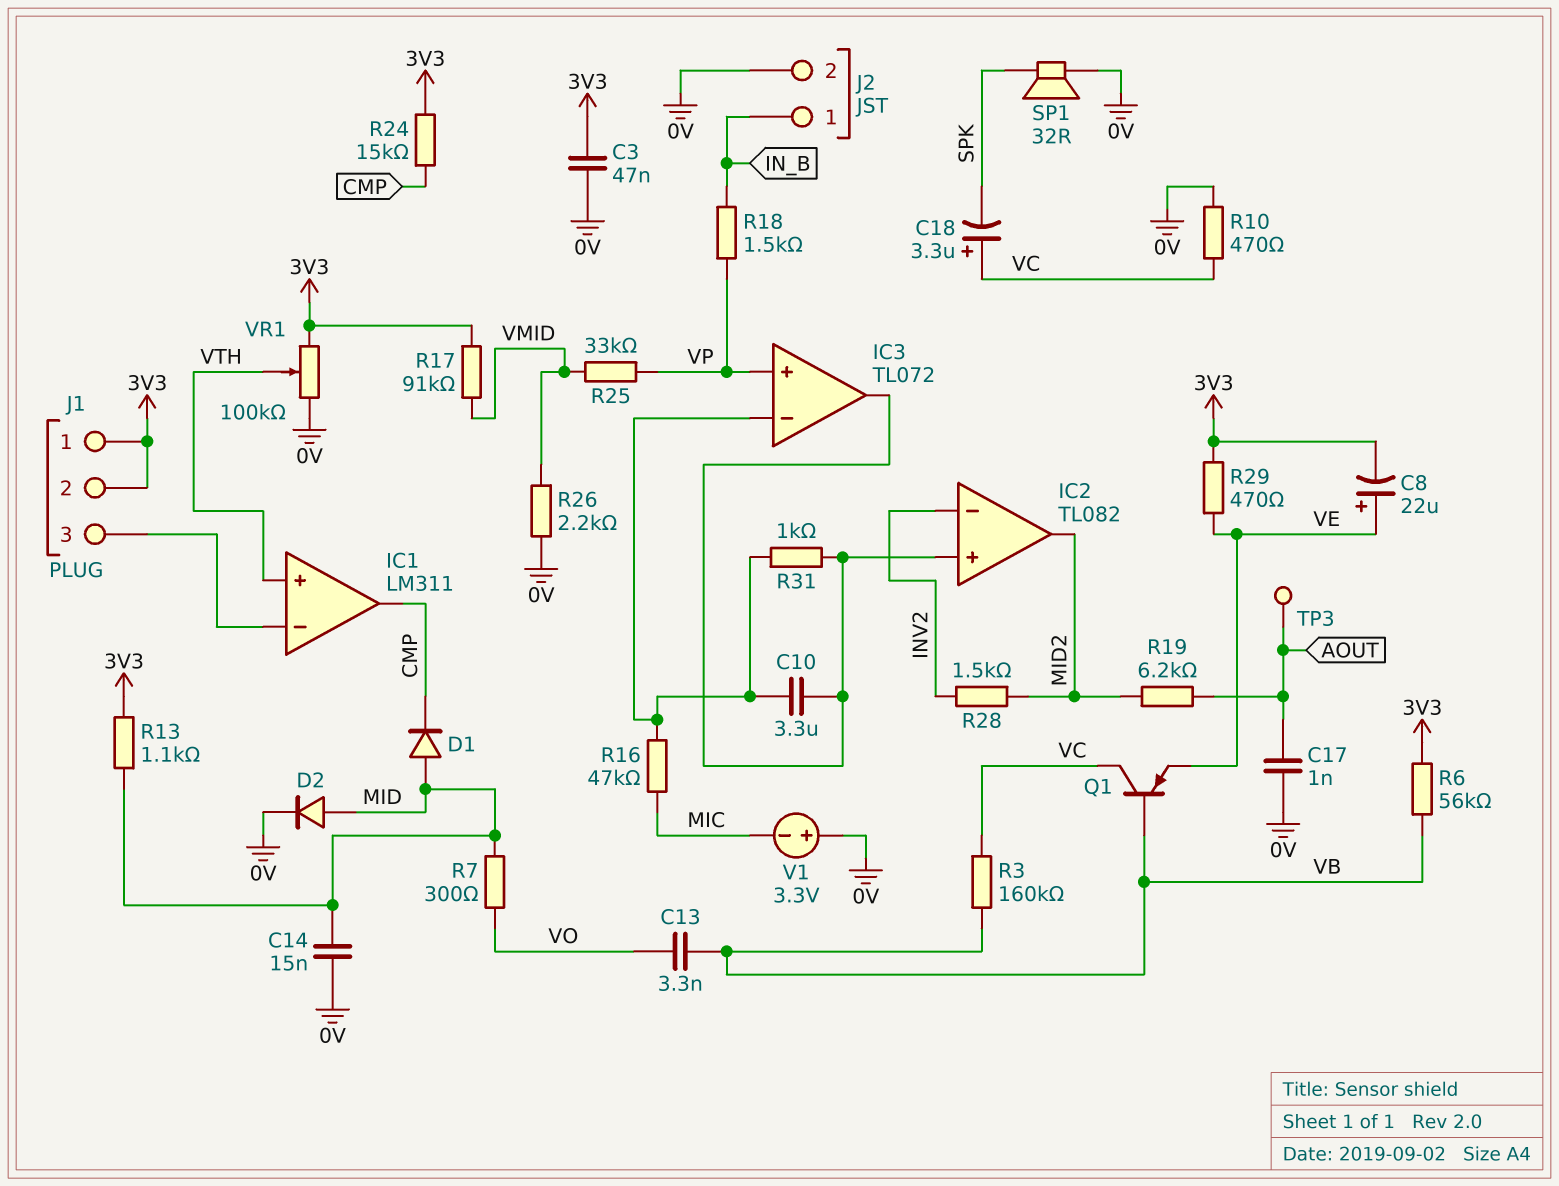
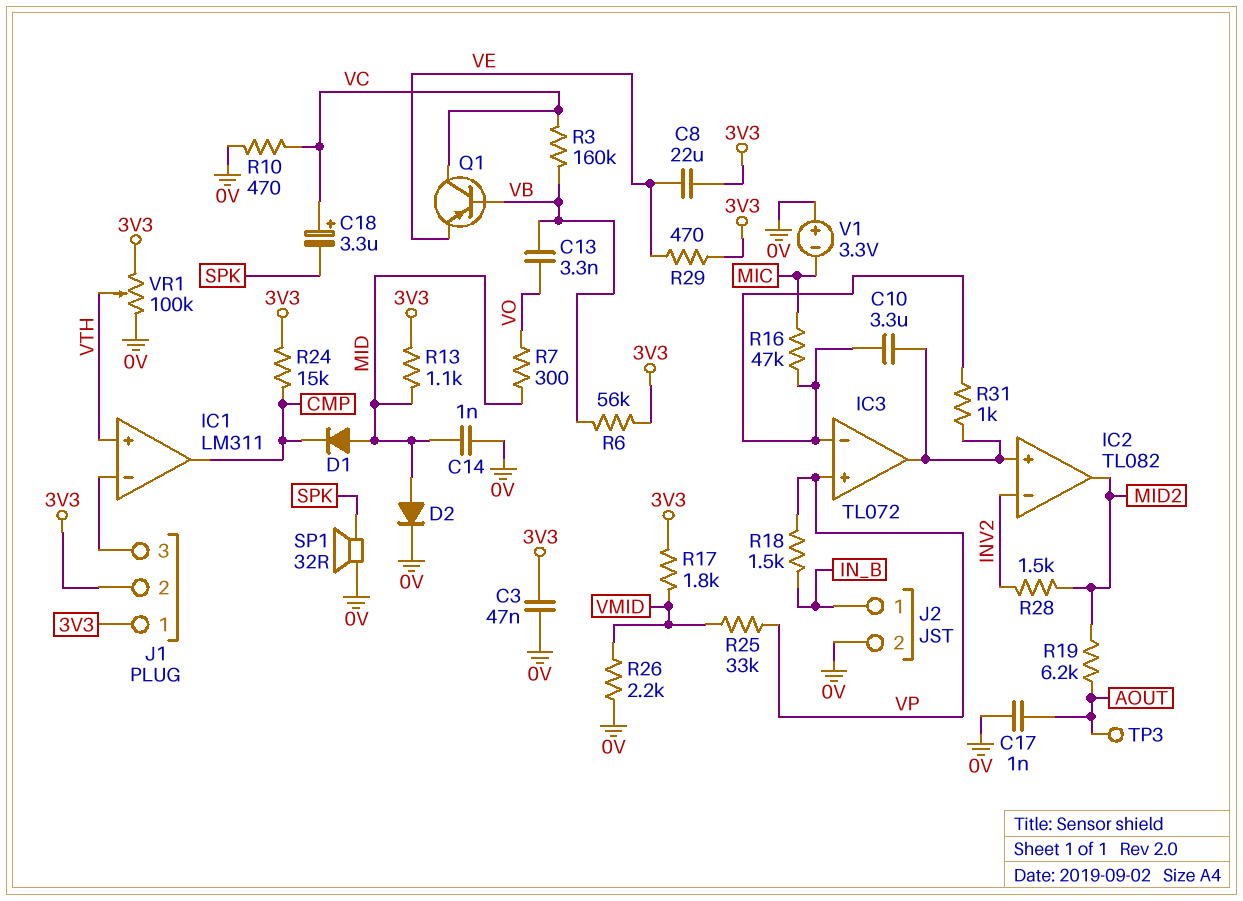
C8: 22uF (plus VE, minus 3V3) -> 22uF (3V3, VE)
C14: 15nF (0V, MID) -> 1nF (0V, MID)
R17: 91k (3V3, VMID) -> 1.8k (3V3, VMID)

